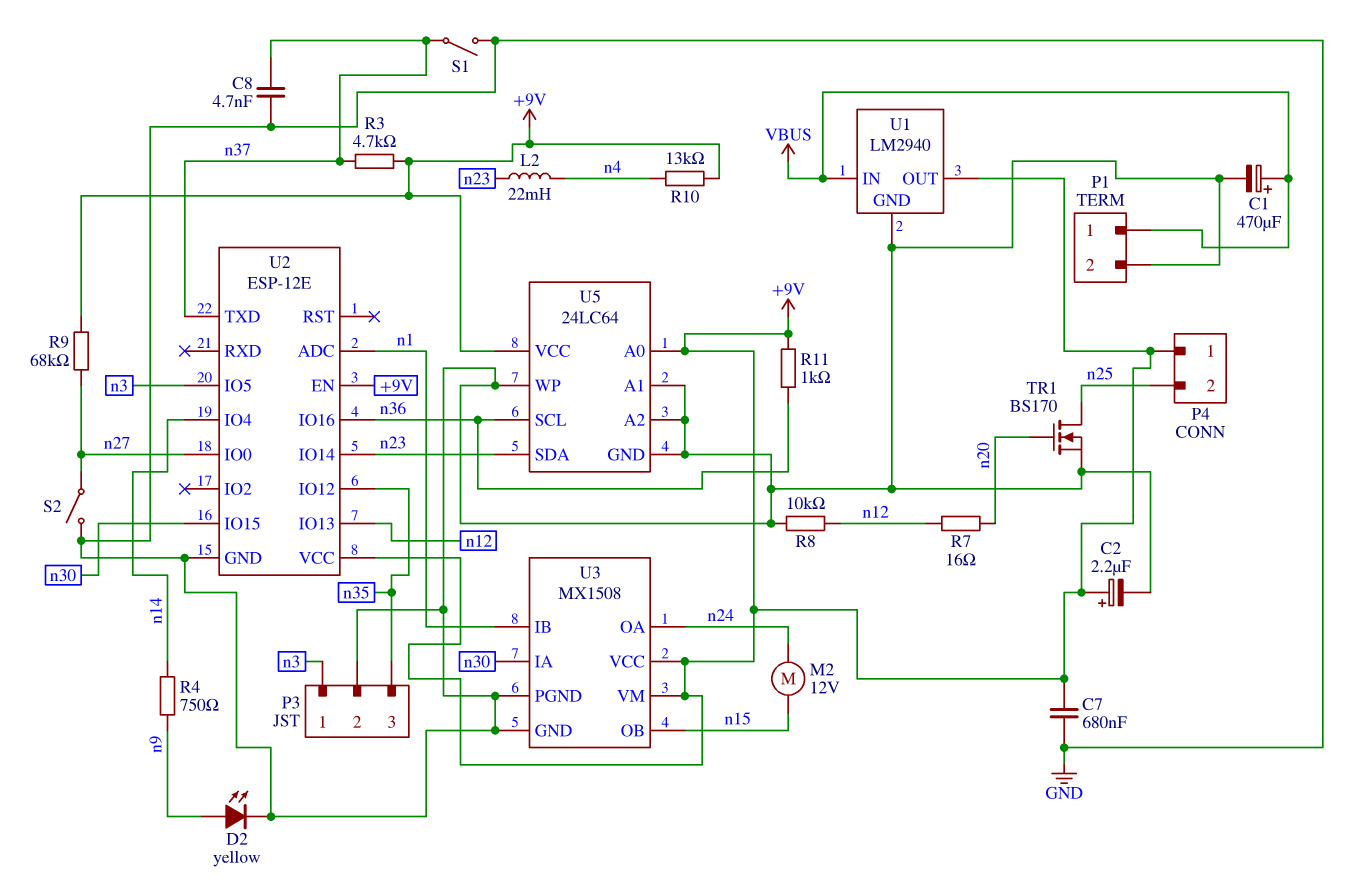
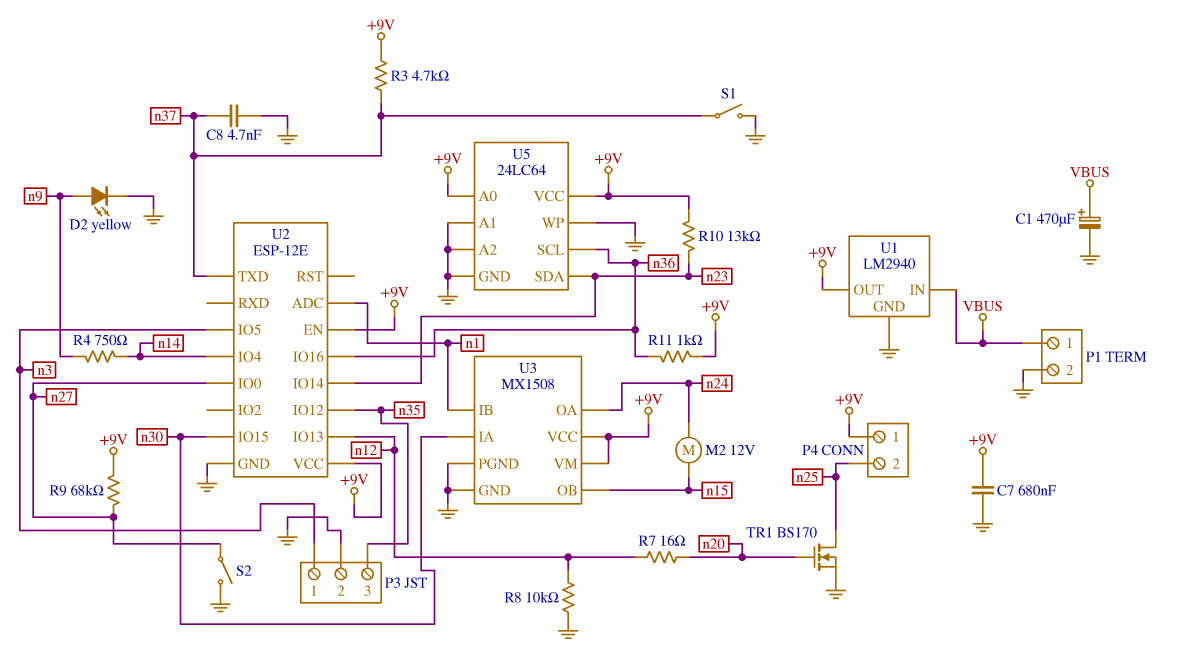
C2: 2.2uF (plus +9V, minus GND) -> none
L2: 22mH (n4, n23) -> none
R10: 13k (+9V, n4) -> 13k (+9V, n23)

